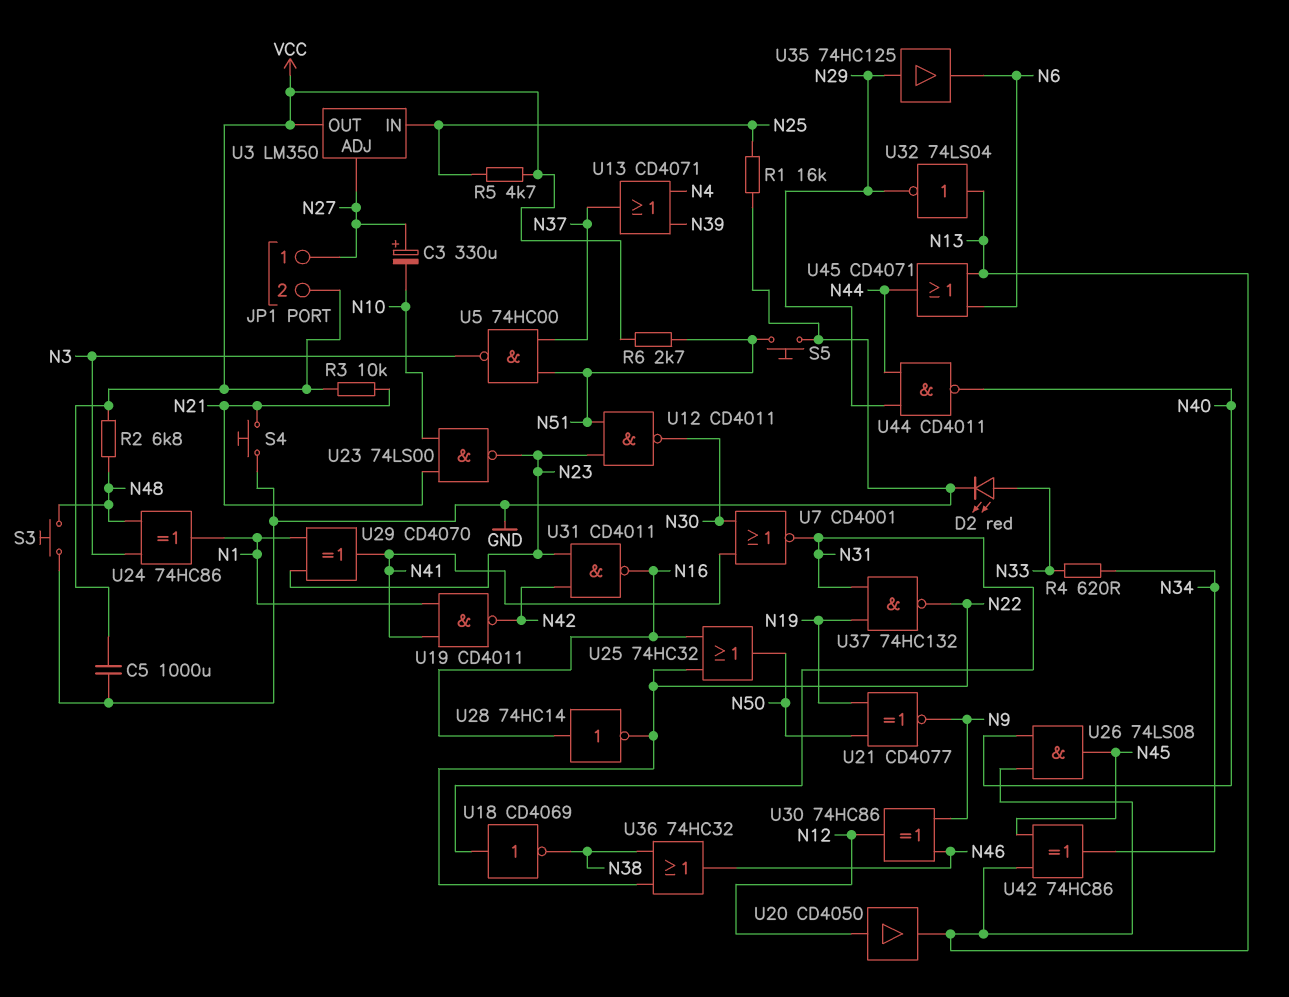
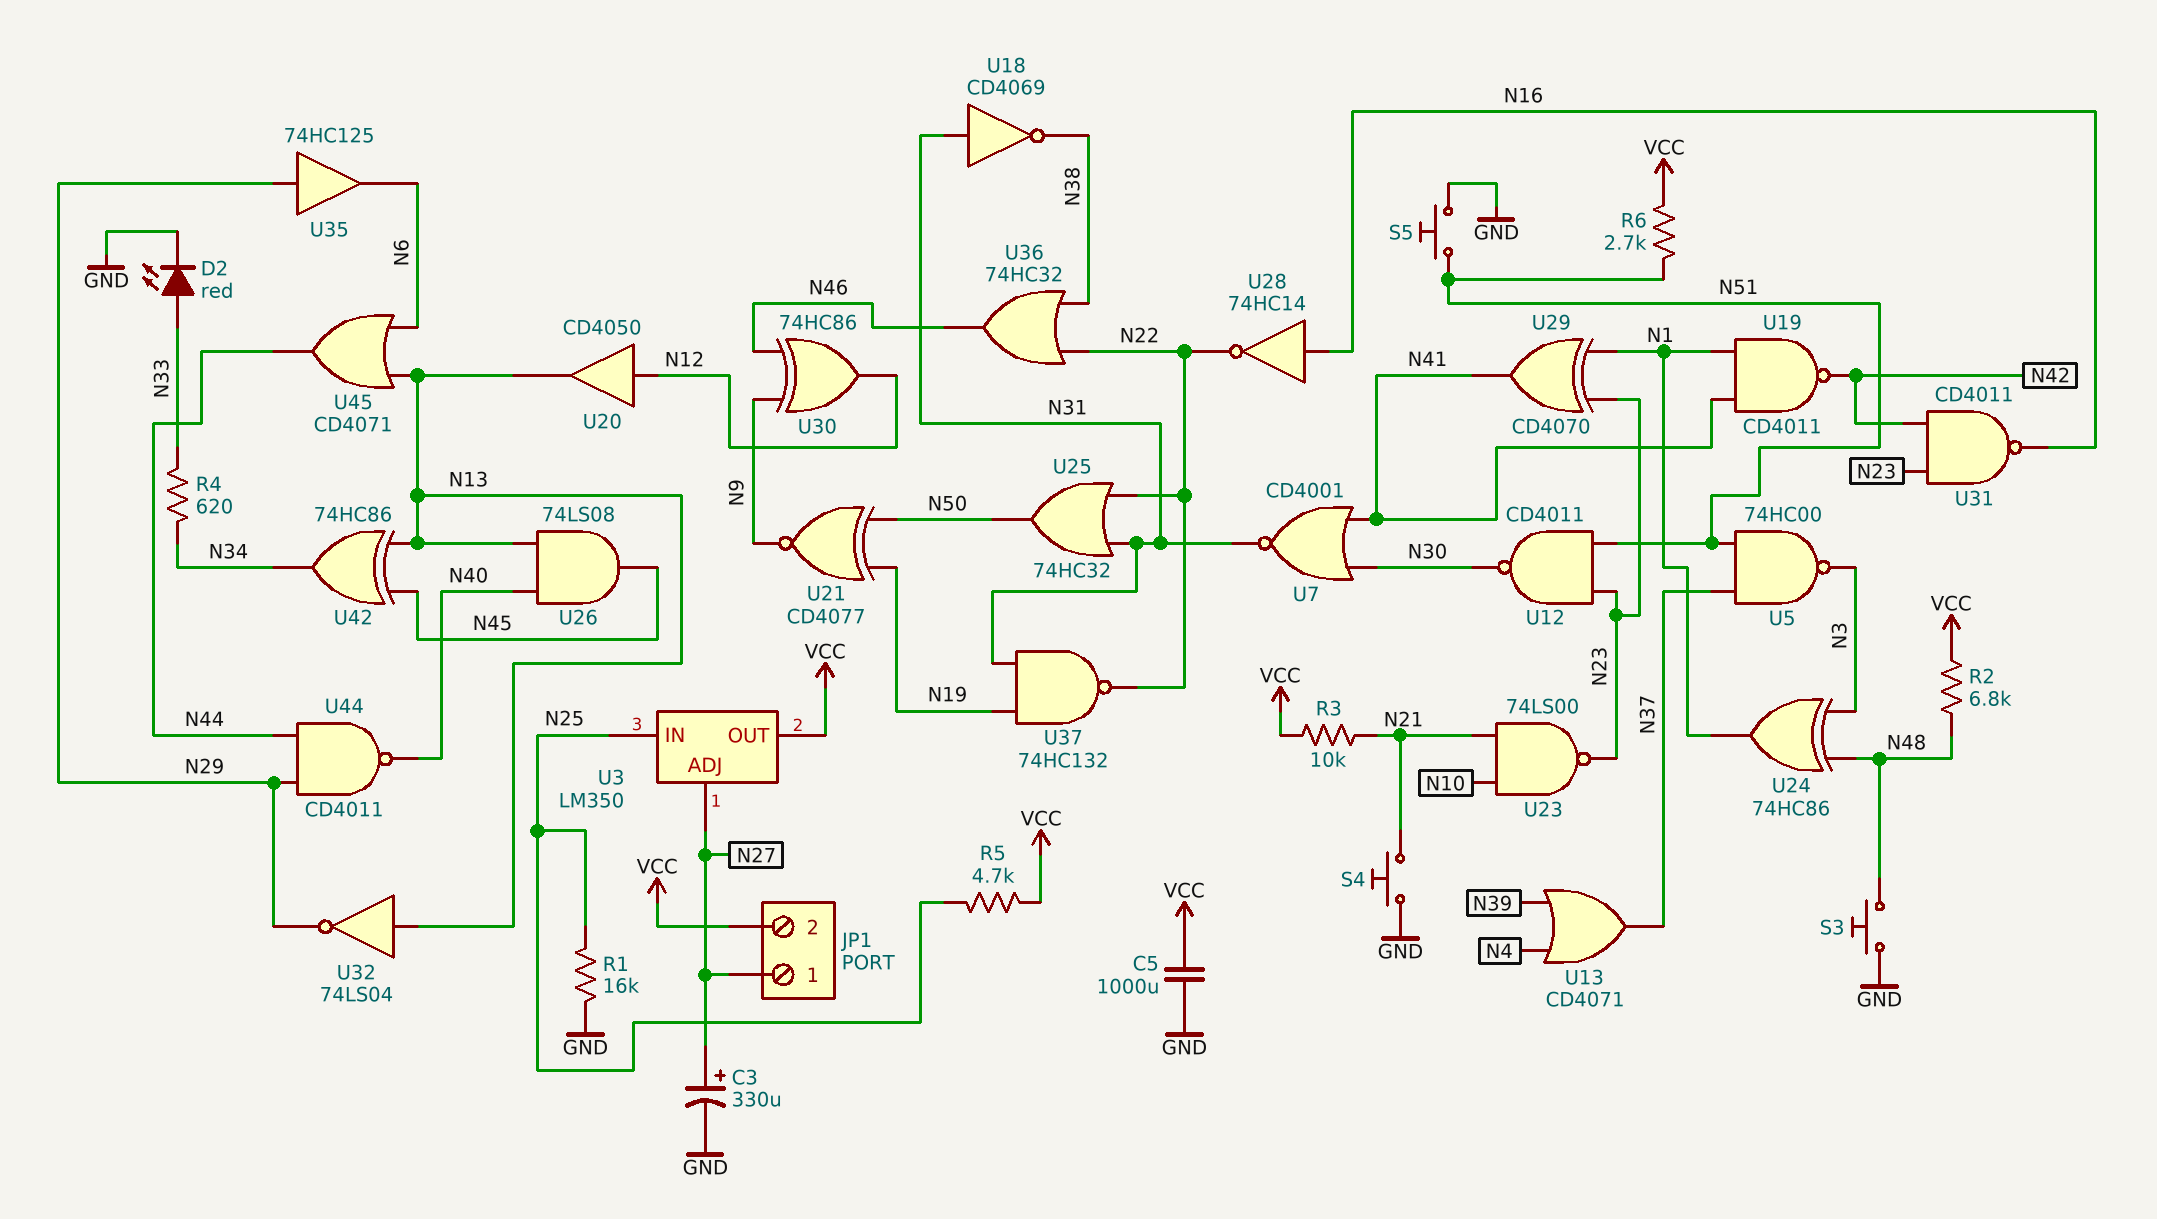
C3: 330uF (plus N27, minus N10) -> 330uF (plus N27, minus GND)
U25: OR 74HC32 (in N16, in N22, out N50) -> OR 74HC32 (in N22, in N31, out N50)

